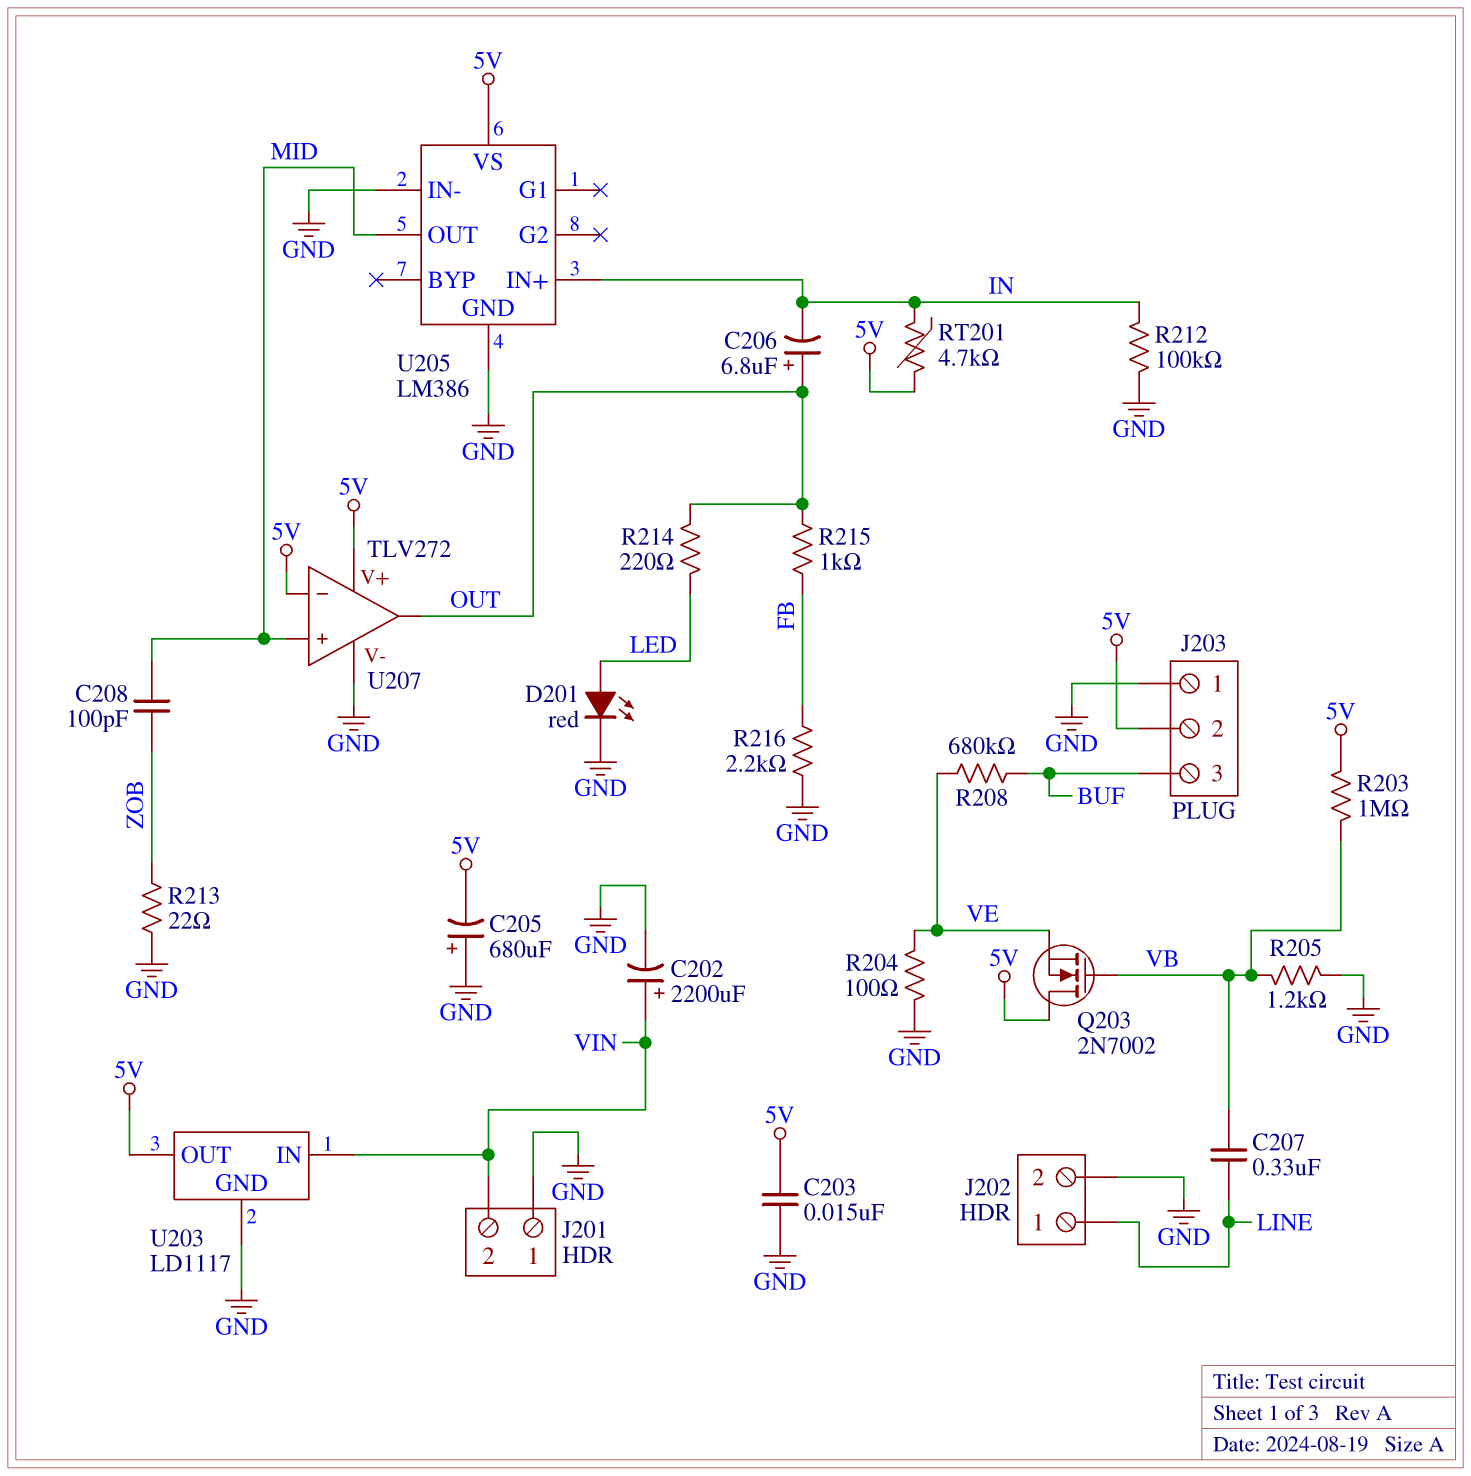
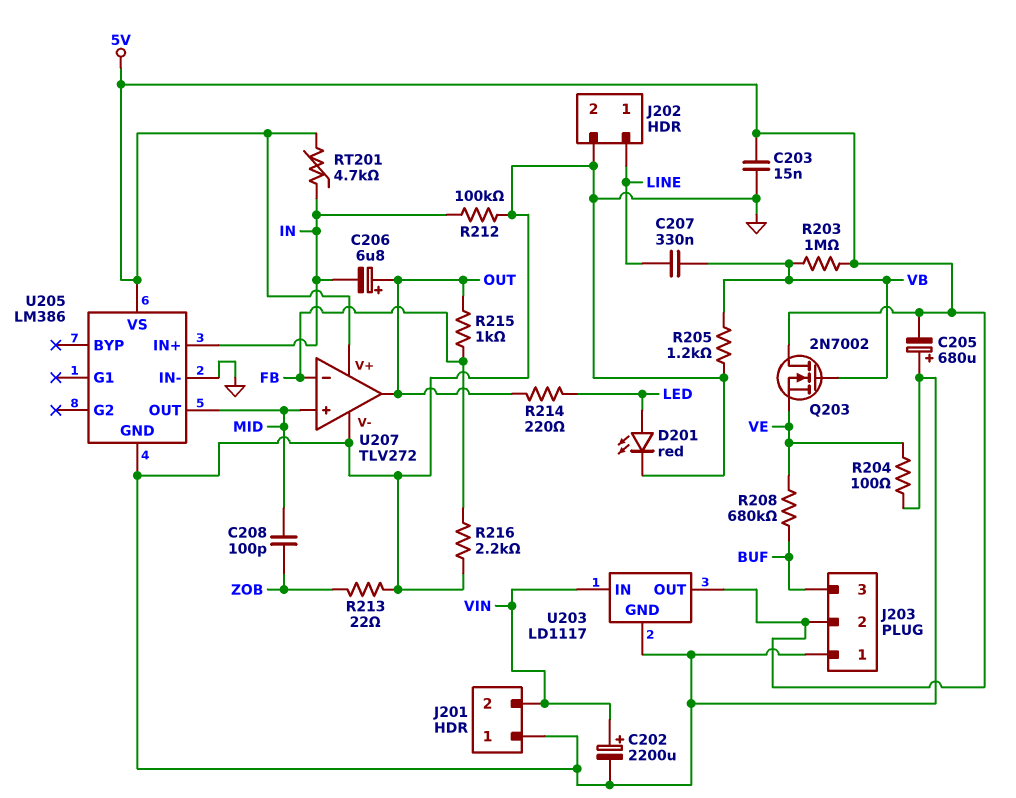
U207 pin in-: 5V -> FB

